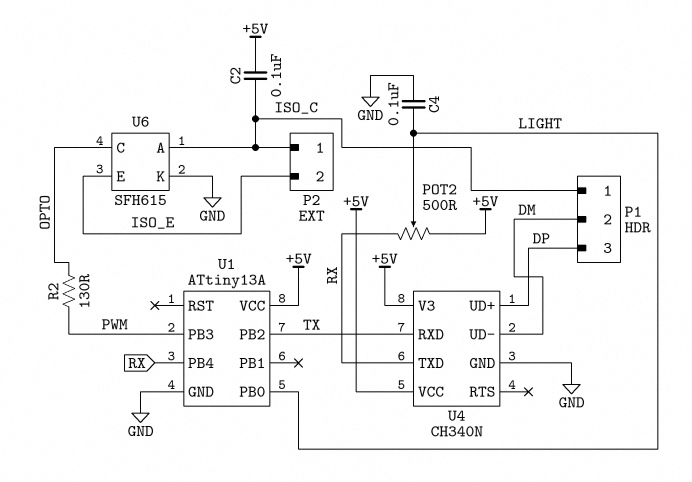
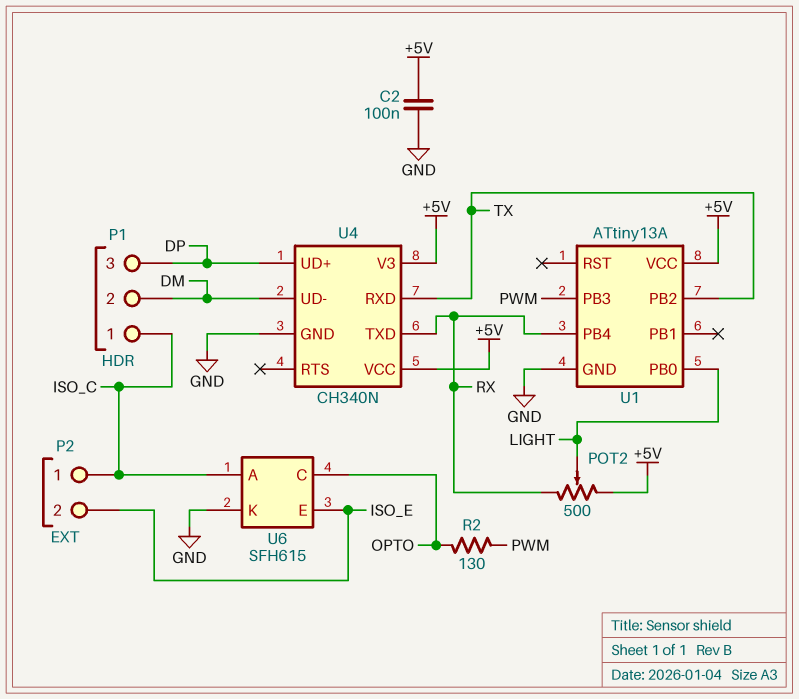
C2: 100nF (+5V, ISO_C) -> 100nF (+5V, GND)
C4: 100nF (GND, LIGHT) -> none

